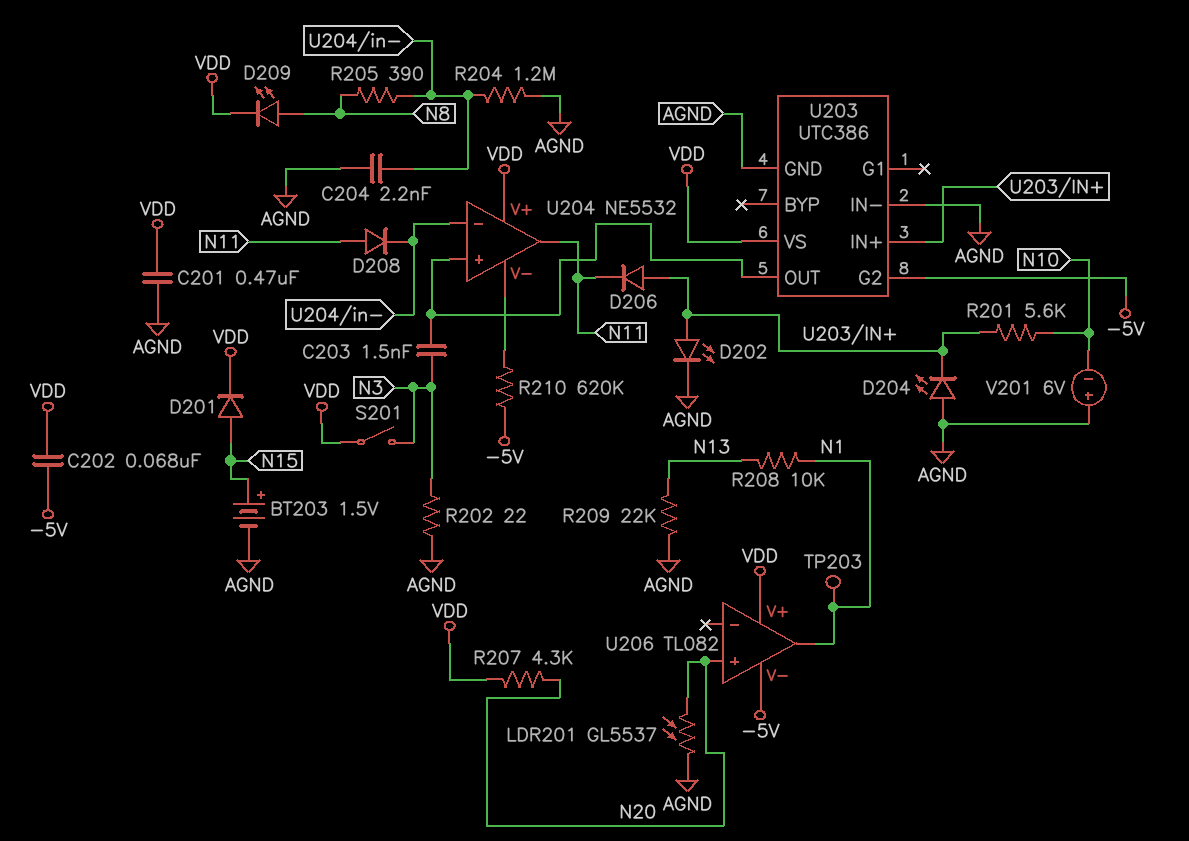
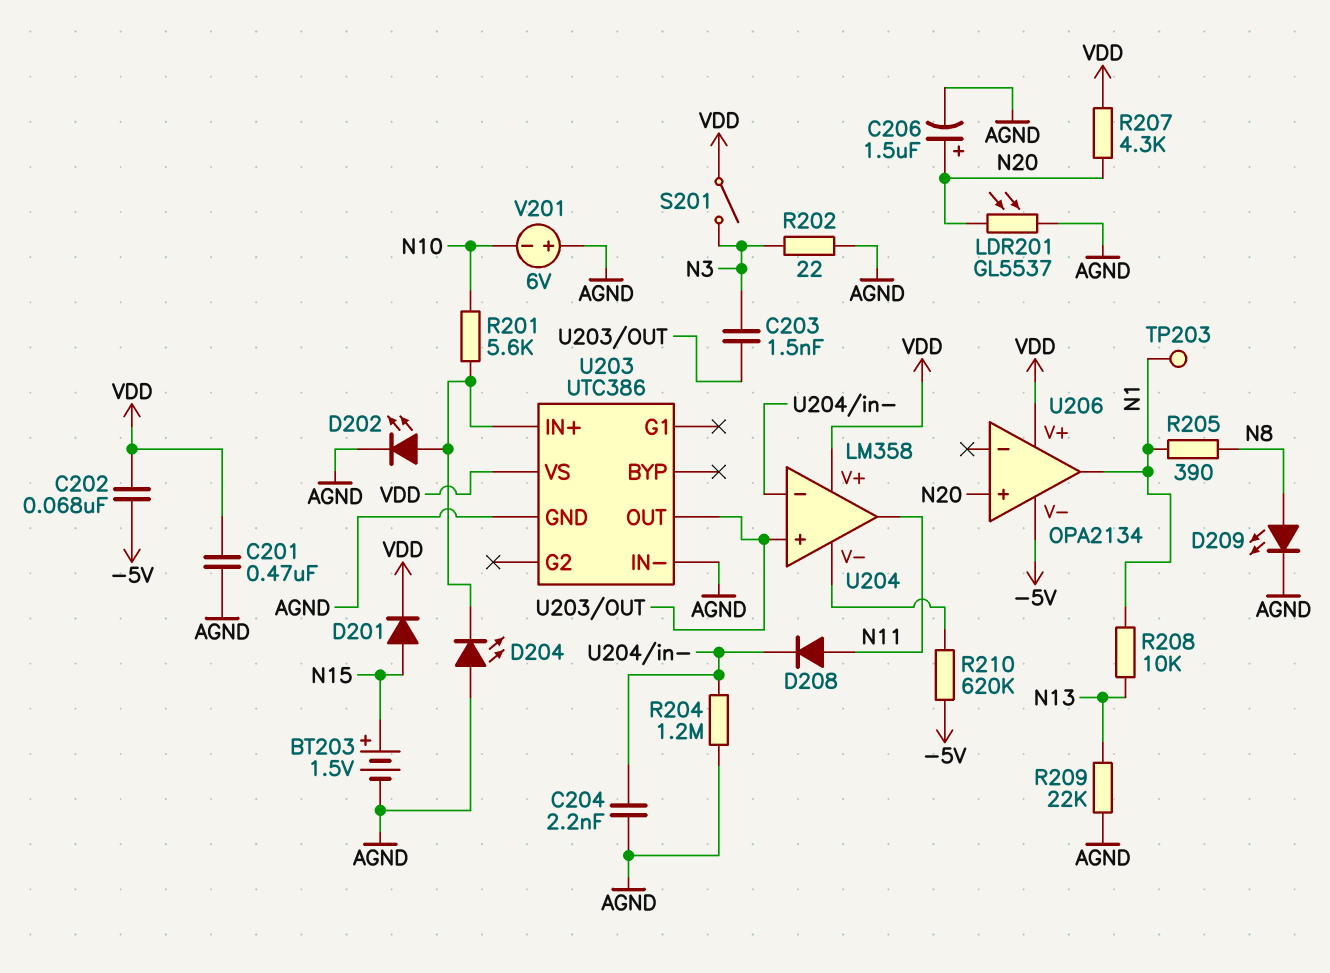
C206: none -> 1.5uF (plus N20, minus AGND)
D206: diode (A U203/IN+, K N11) -> none
D209: LED (A N8, K VDD) -> LED (A N8, K AGND)
R205: 390 (N8, U204/in-) -> 390 (N1, N8)
U203 pin G2: -5V -> none
U204: NE5532 -> LM358
U206: TL082 -> OPA2134

